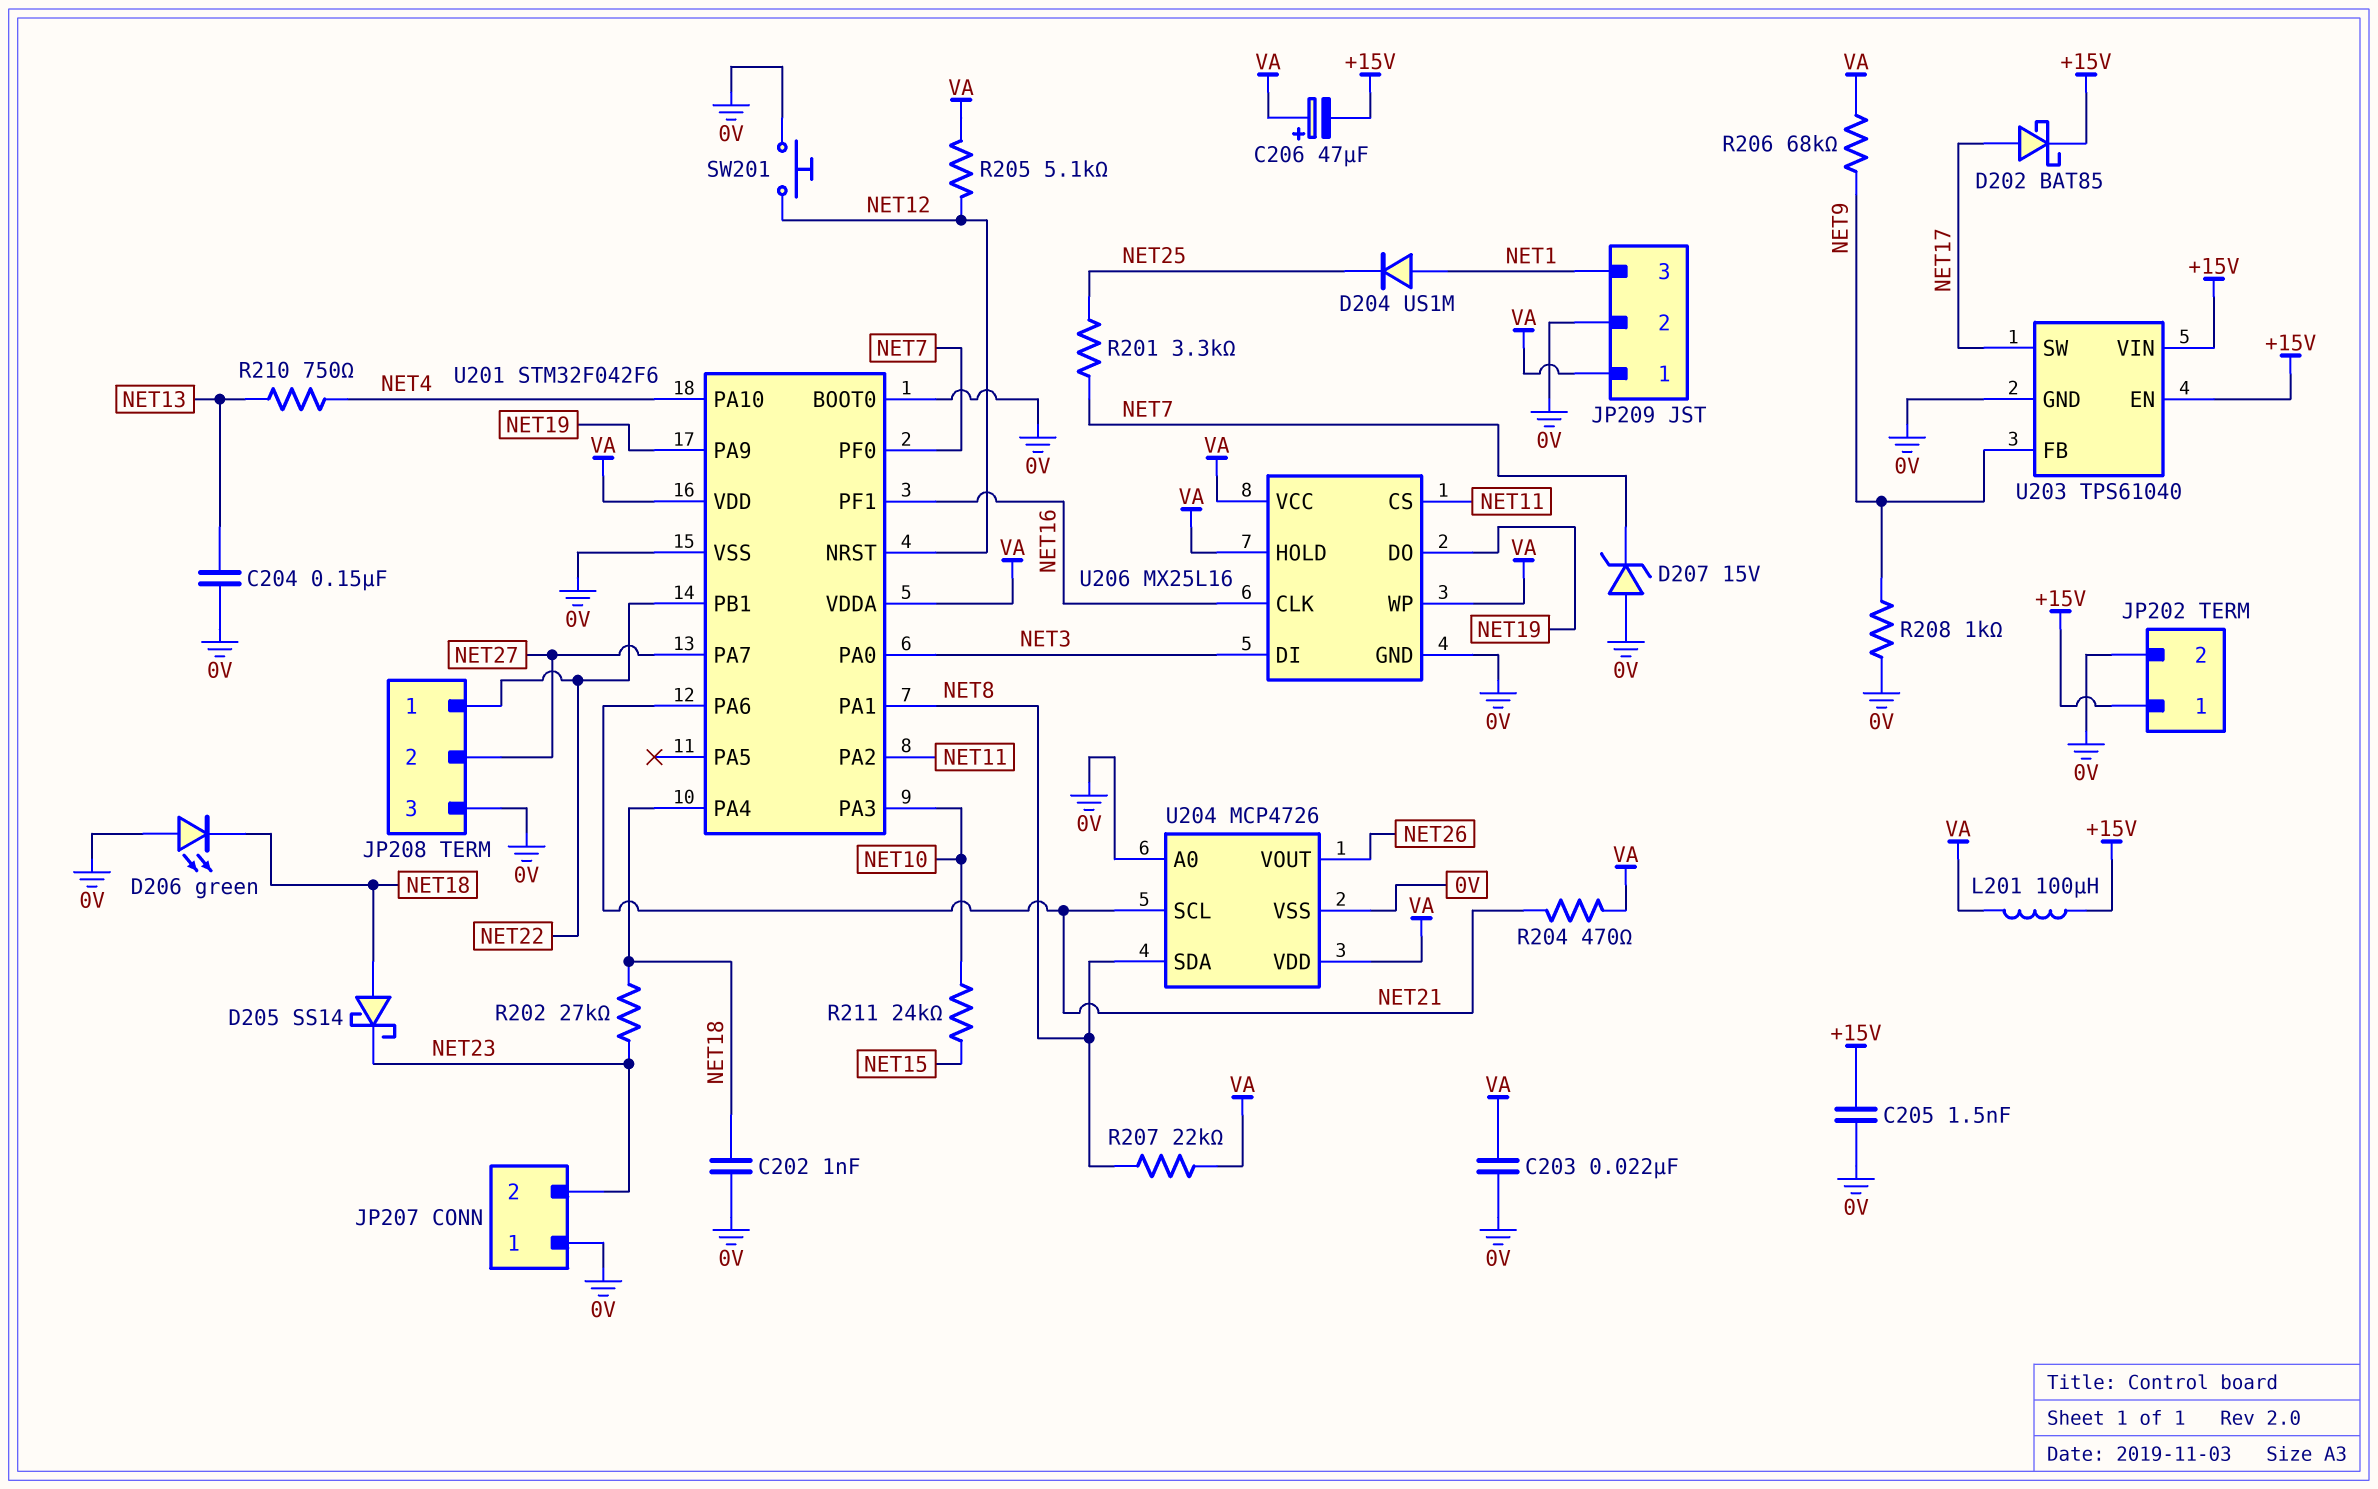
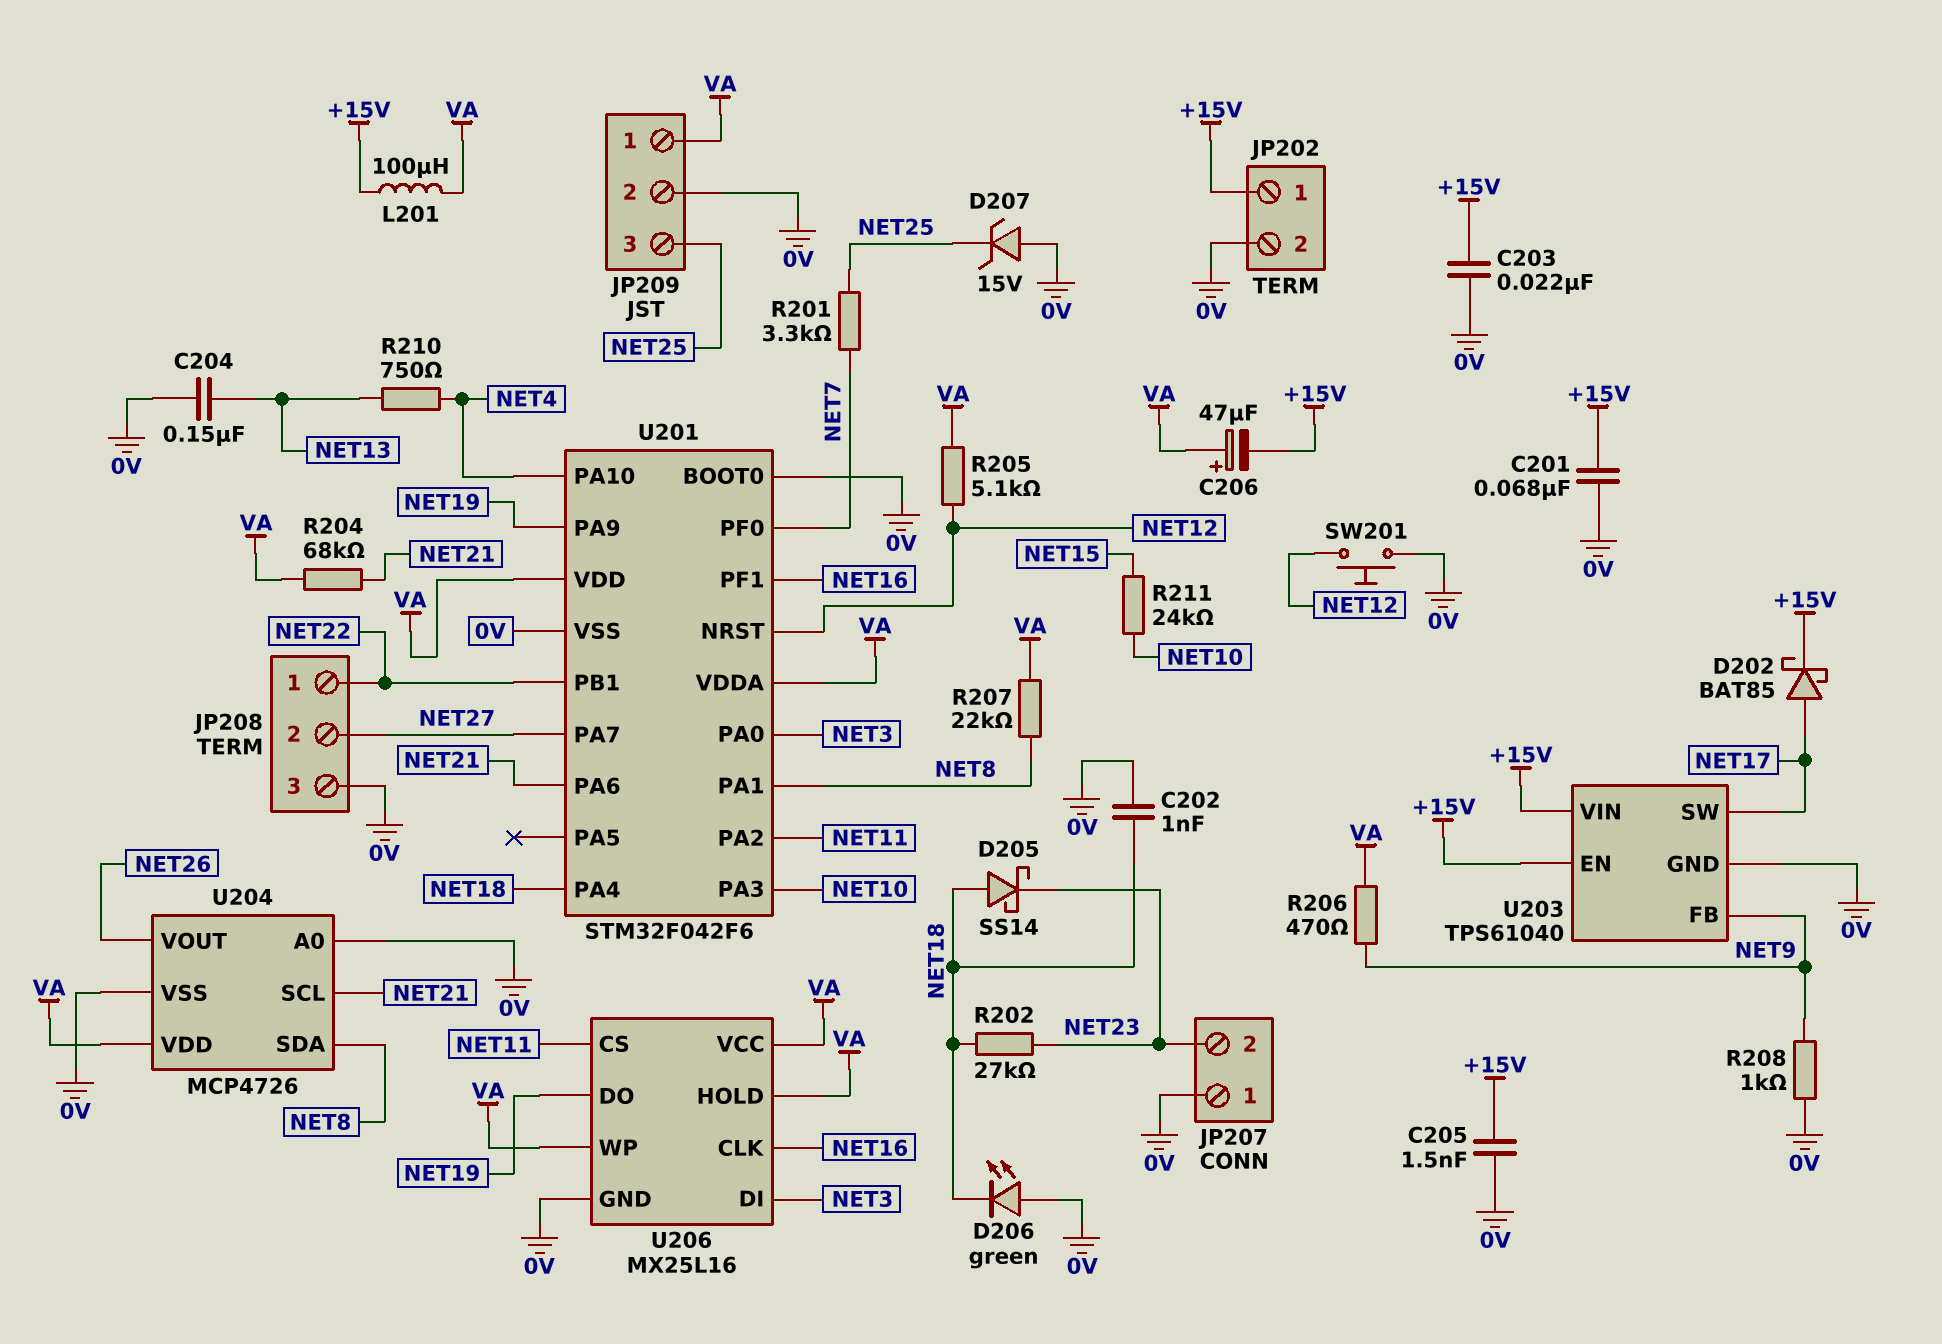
C201: none -> 68nF (+15V, 0V)
C203: 22nF (0V, VA) -> 22nF (+15V, 0V)
D204: diode US1M (A NET1, K NET25) -> none
D207: zener 15V (A 0V, K NET7) -> zener 15V (A 0V, K NET25)
JP209 pin 3: NET1 -> NET25
R204: 470 (NET21, VA) -> 68k (NET21, VA)
R206: 68k (NET9, VA) -> 470 (NET9, VA)

